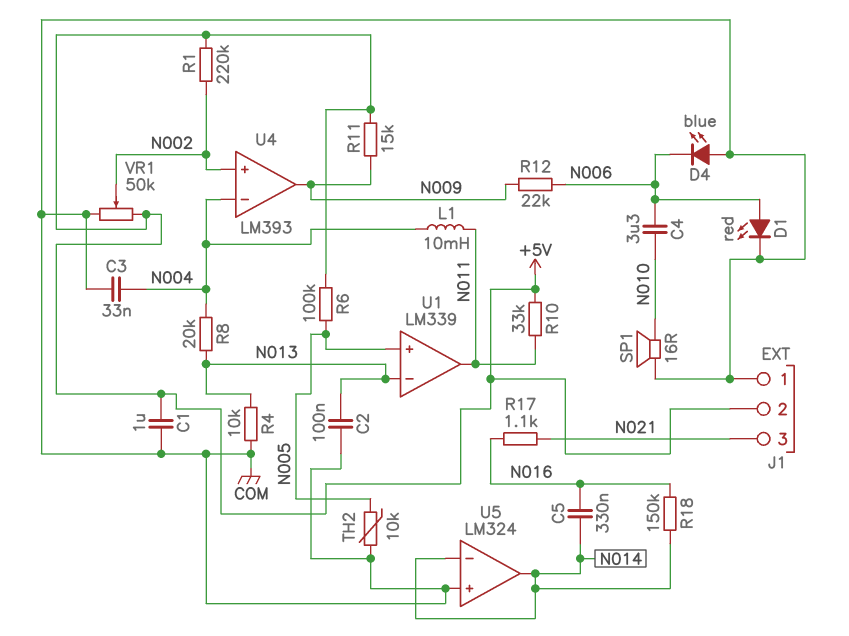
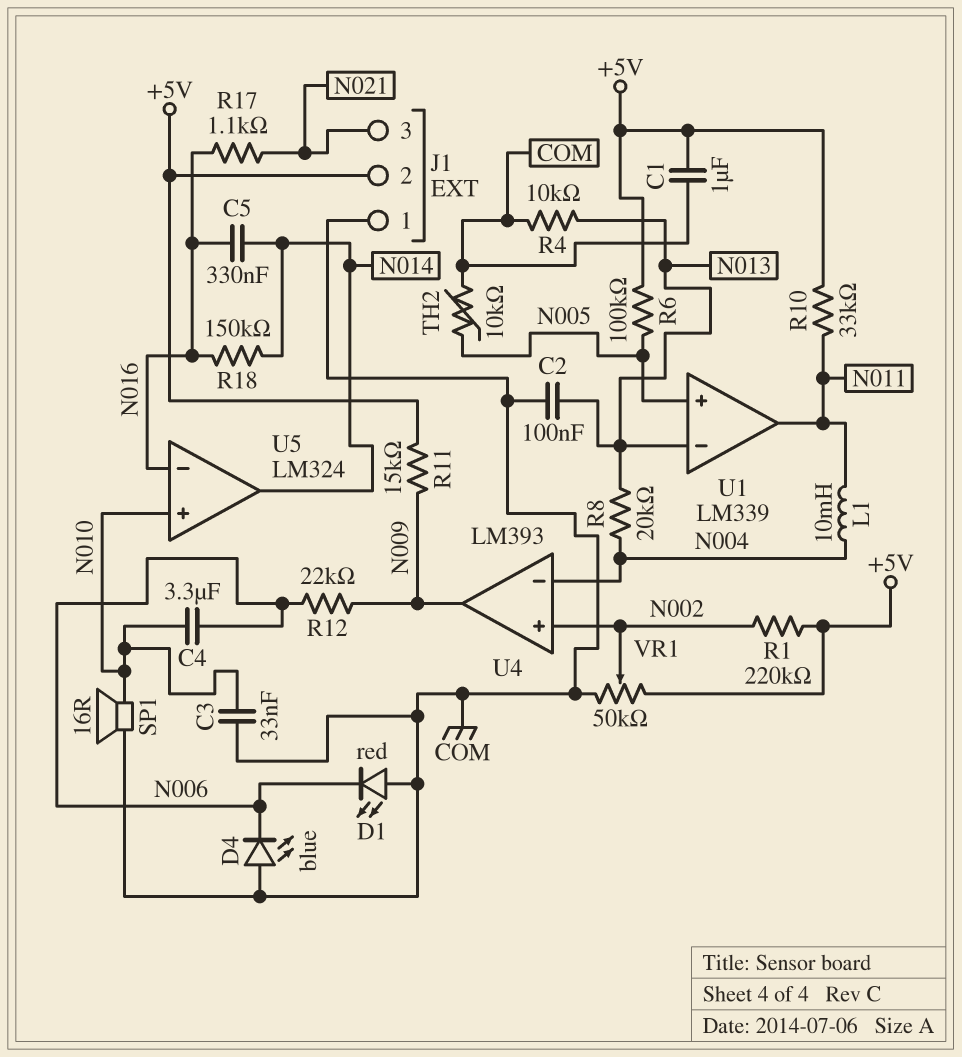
C3: 33nF (COM, N004) -> 33nF (COM, N010)
D1: LED red (A N006, K COM) -> LED red (A COM, K N006)
U5 pin in+: COM -> N010
U5 pin in-: N014 -> N016

